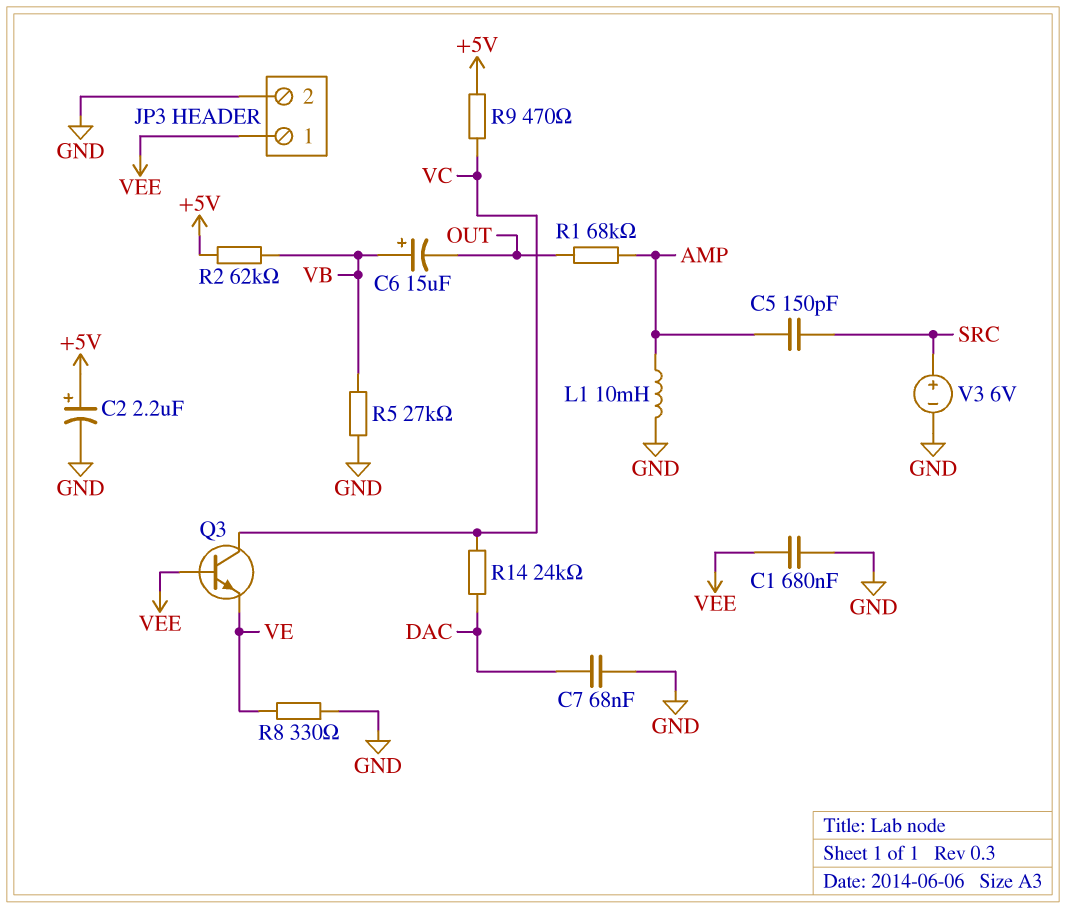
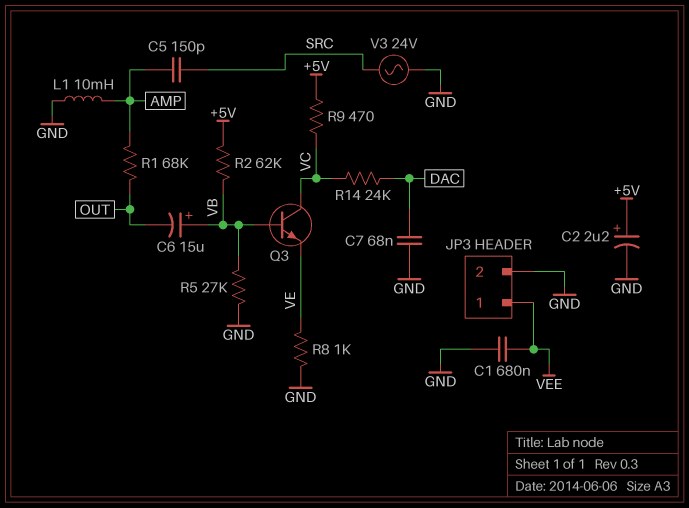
Q3: NPN (B VEE, C VC, E VE) -> NPN (B VB, C VC, E VE)
R8: 330 (GND, VE) -> 1k (GND, VE)
V3: 6V (plus SRC, minus GND) -> AC 24V (GND, SRC)

